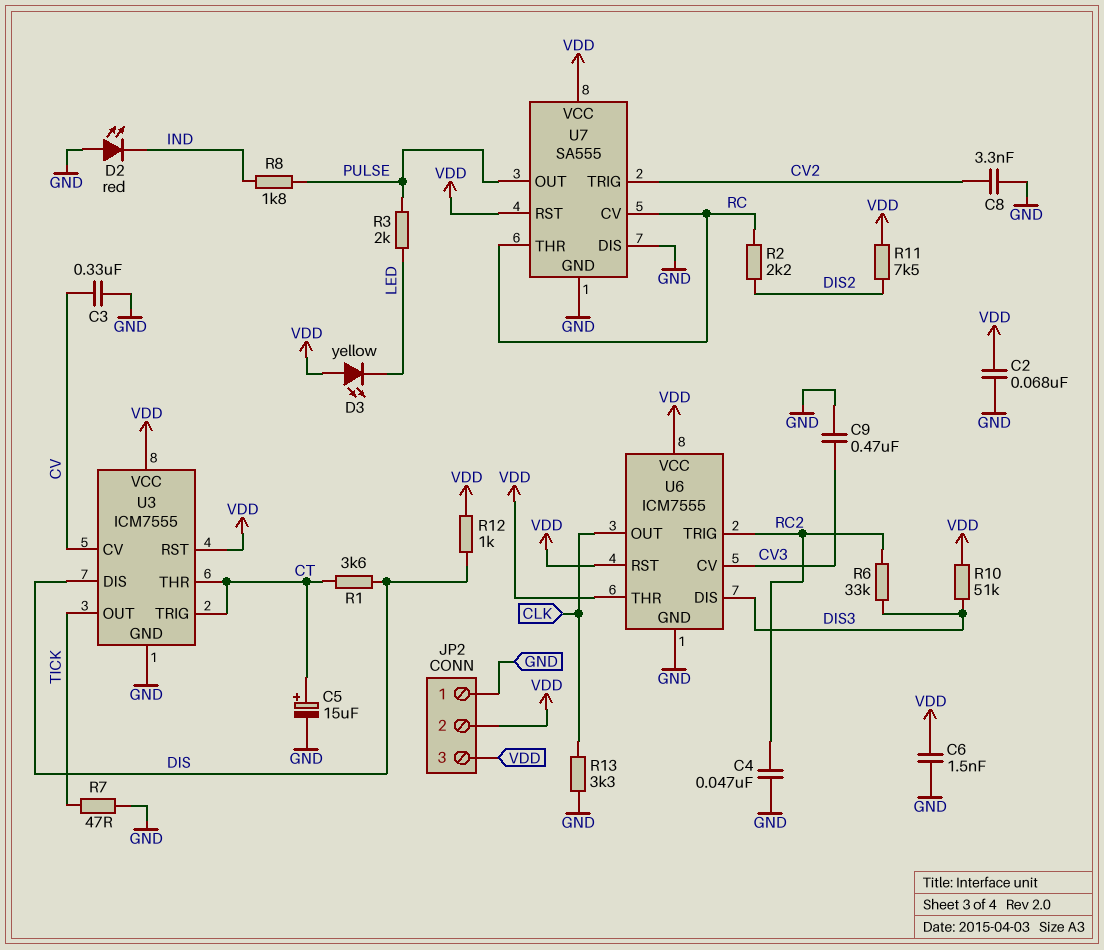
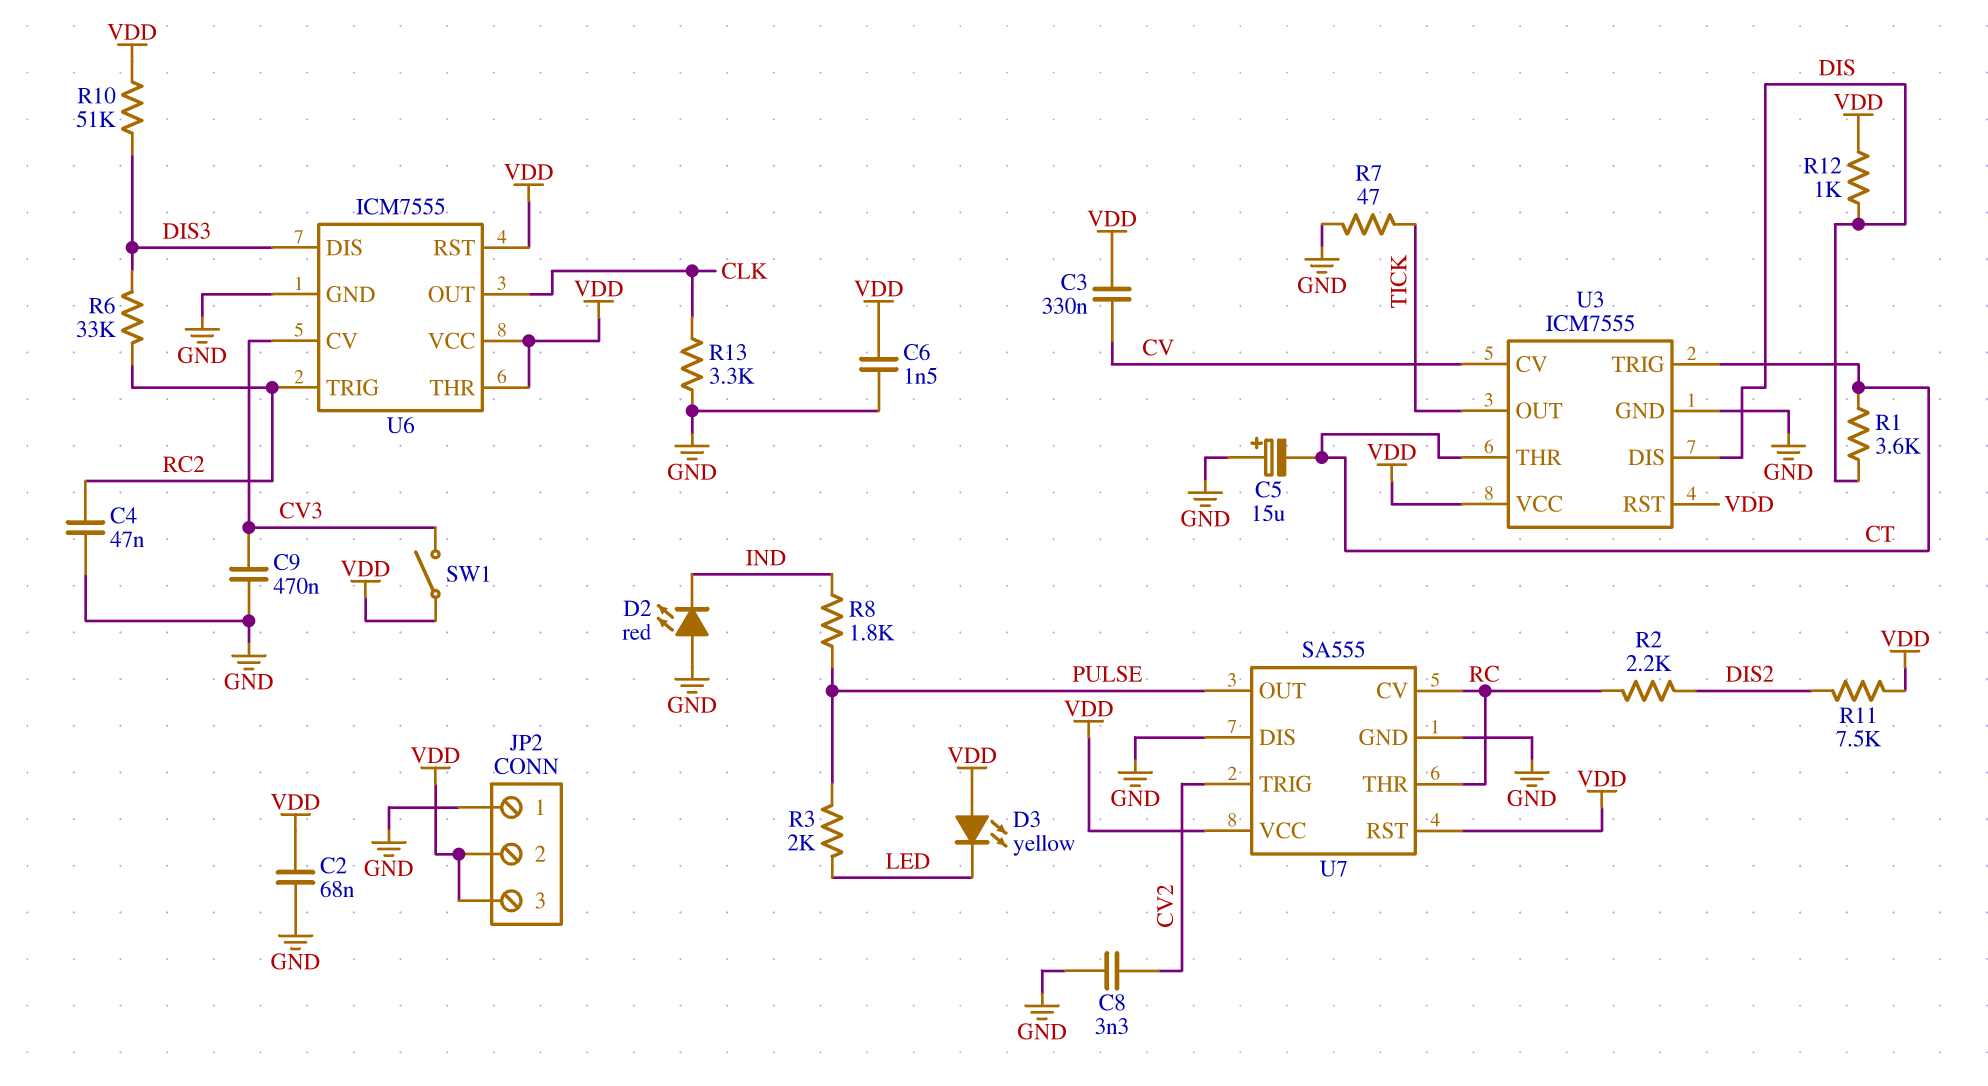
C3: 330nF (CV, GND) -> 330nF (CV, VDD)
C5: 15uF (plus CT, minus GND) -> 15uF (plus GND, minus CT)
SW1: none -> switch (CV3, VDD)

